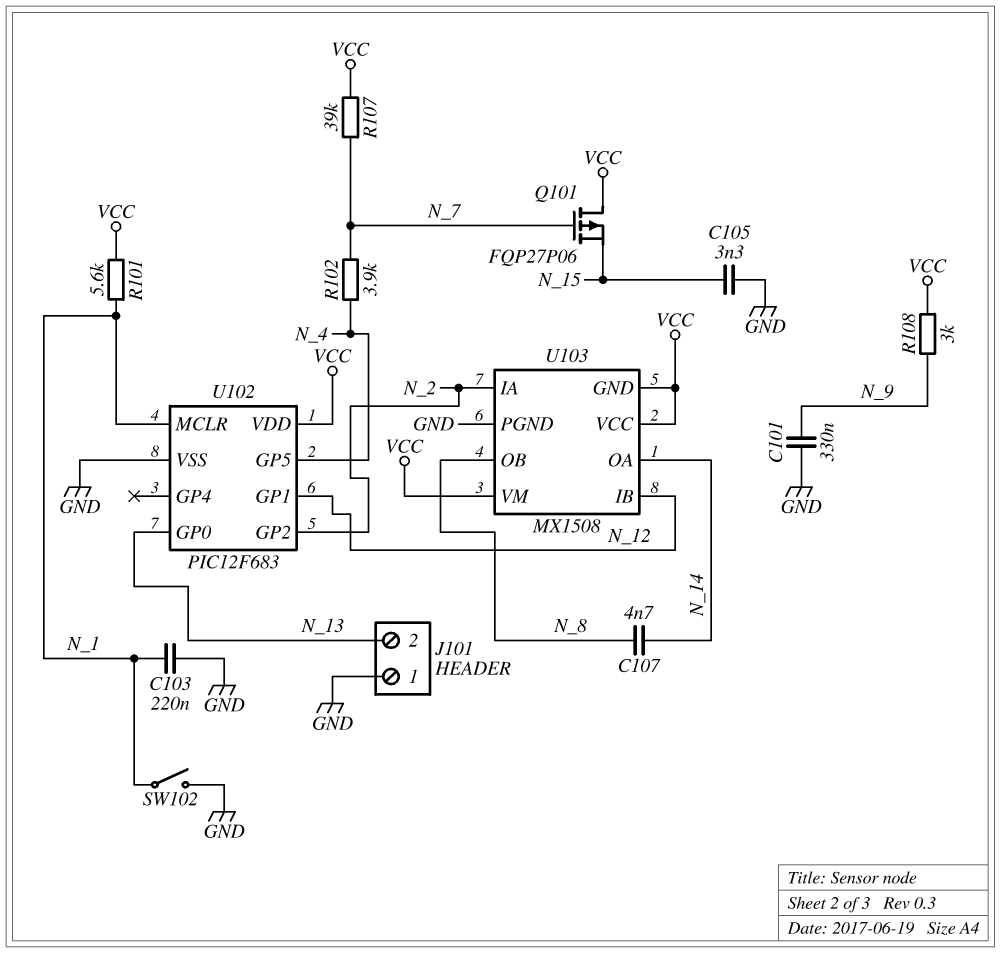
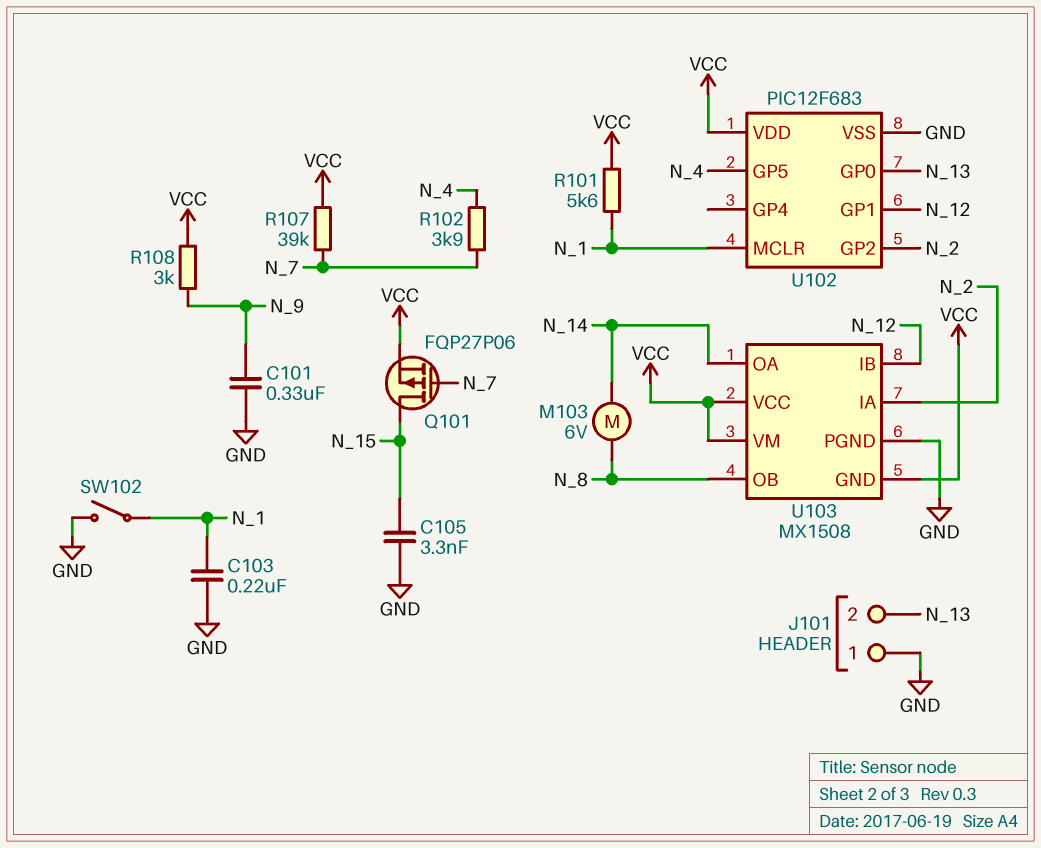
C107: 4.7nF (N_8, N_14) -> none
M103: none -> motor 6V (N_8, N_14)
Q101: PMOS FQP27P06 (G N_7, D VCC, S N_15) -> PMOS FQP27P06 (G N_7, D N_15, S VCC)

